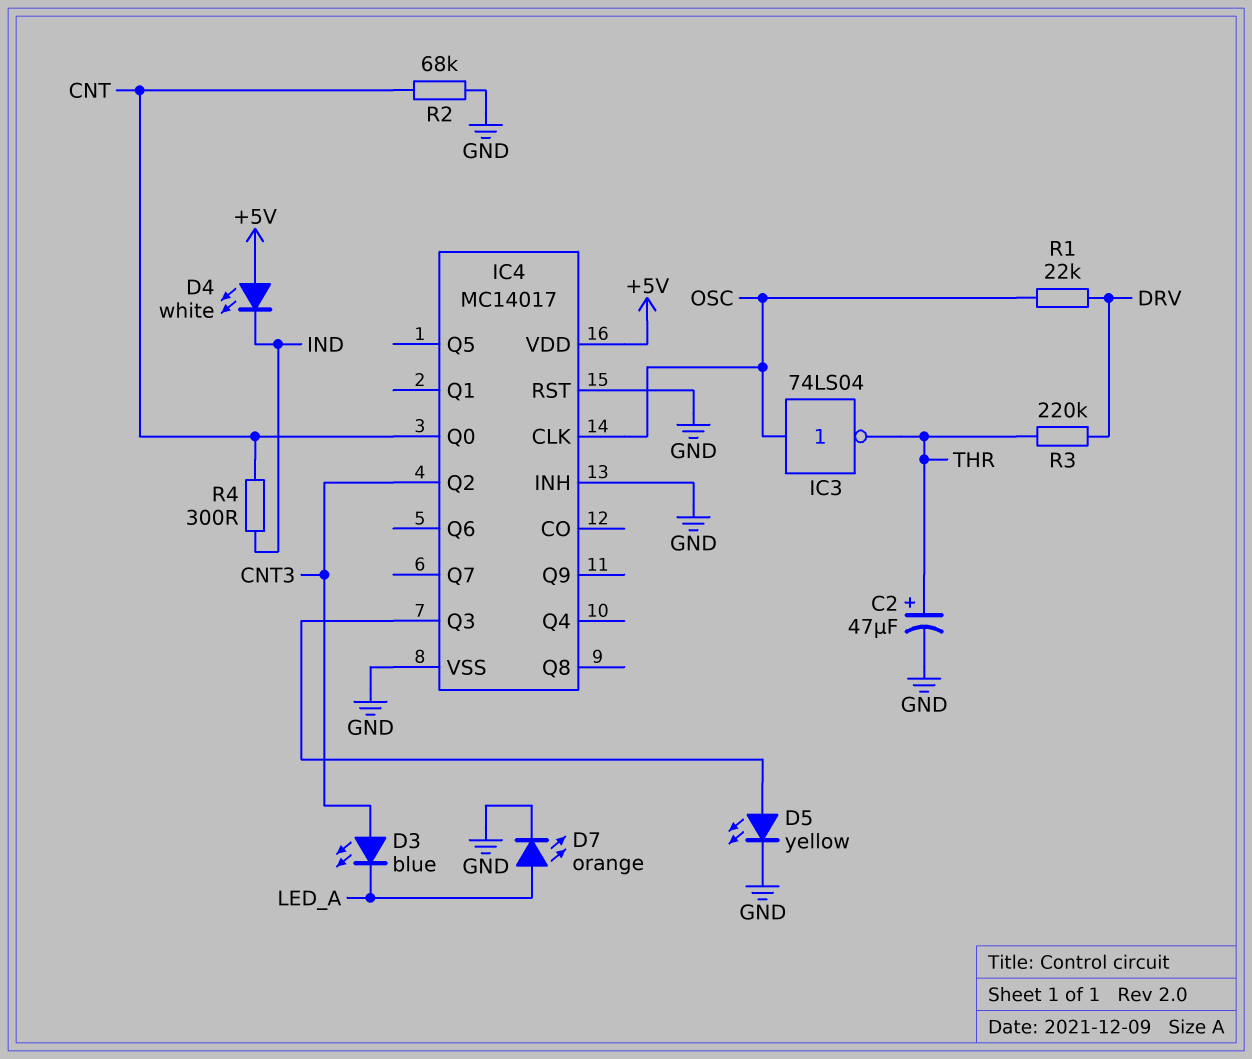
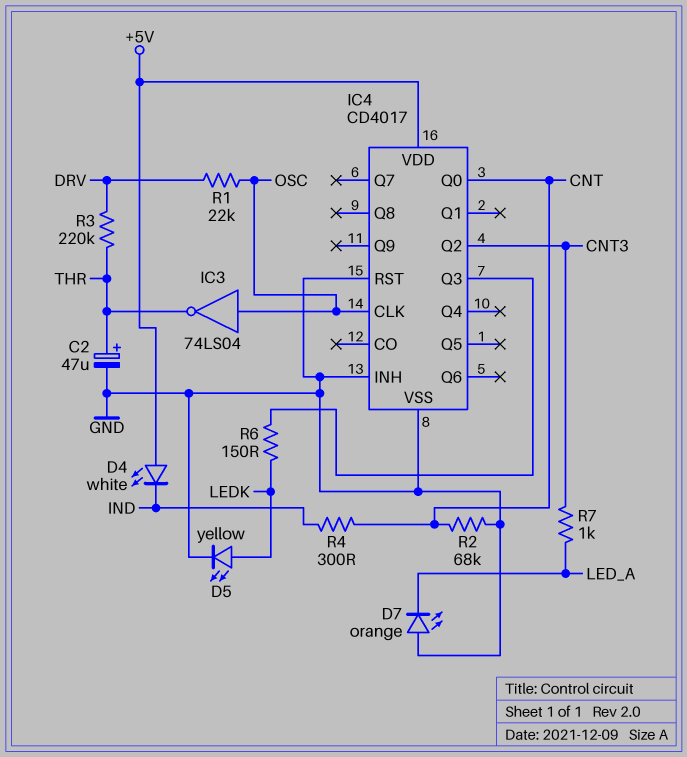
D3: LED blue (A CNT3, K LED_A) -> none
D5: LED yellow (A IC4/Q3, K GND) -> LED yellow (A LEDK, K GND)
D7: LED orange (A LED_A, K GND) -> LED orange (A GND, K LED_A)
IC4: MC14017 -> CD4017
R6: none -> 150 (IC4/Q3, LEDK)
R7: none -> 1k (CNT3, LED_A)

